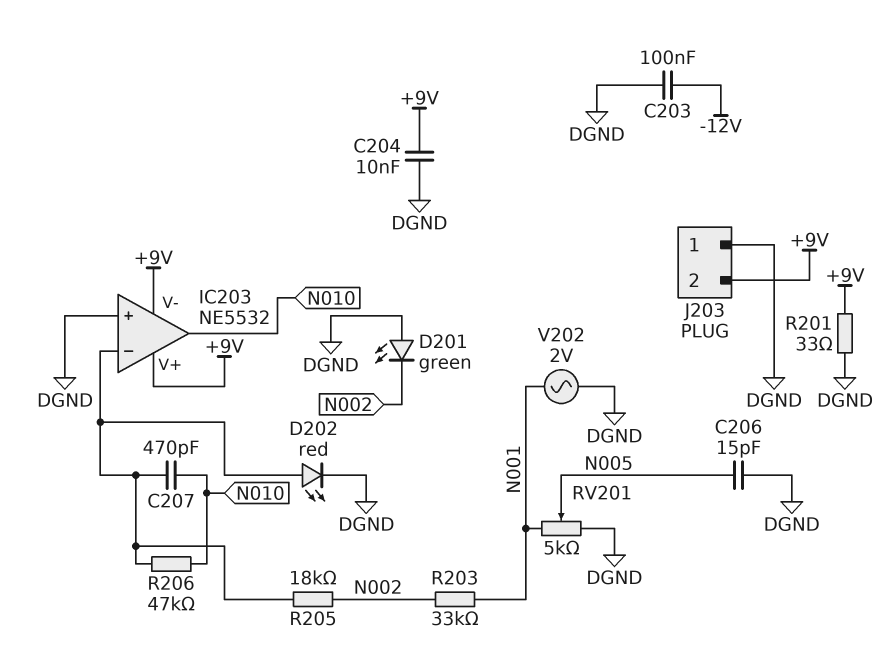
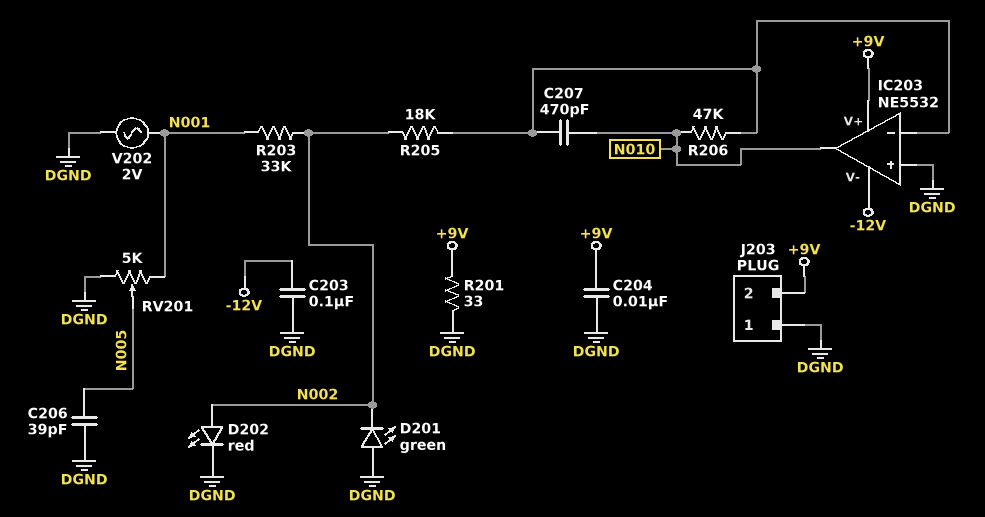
C206: 15pF (DGND, N005) -> 39pF (DGND, N005)
D202: LED red (A IC203/in-, K DGND) -> LED red (A N002, K DGND)
IC203 pin V-: +9V -> -12V

